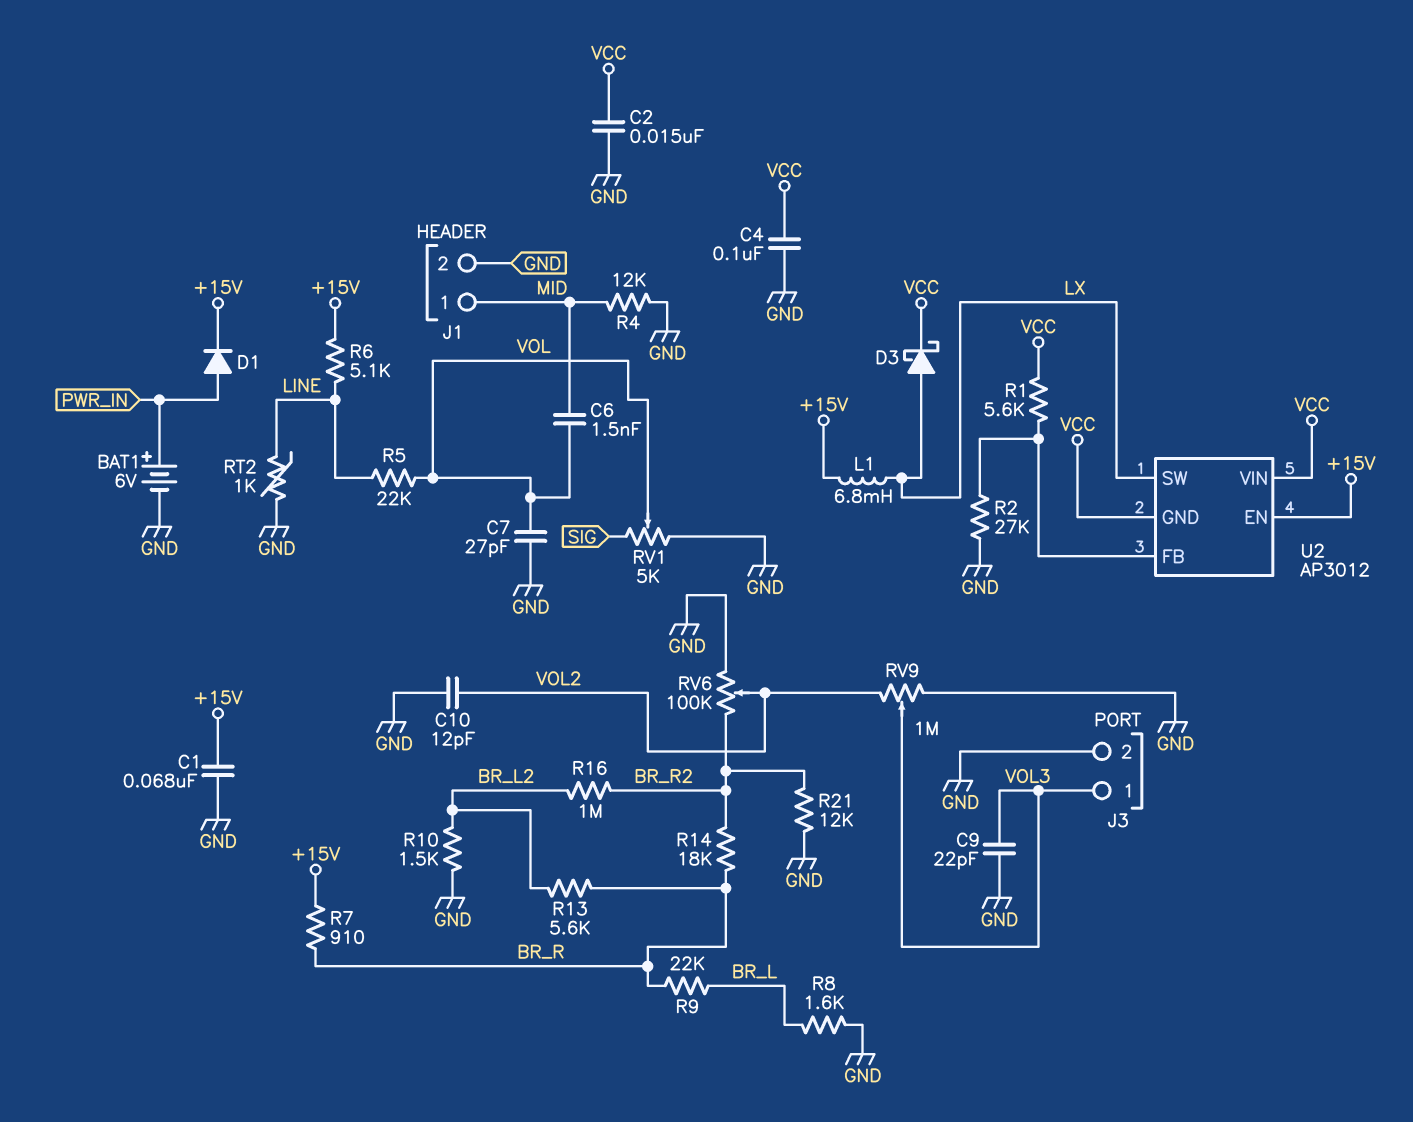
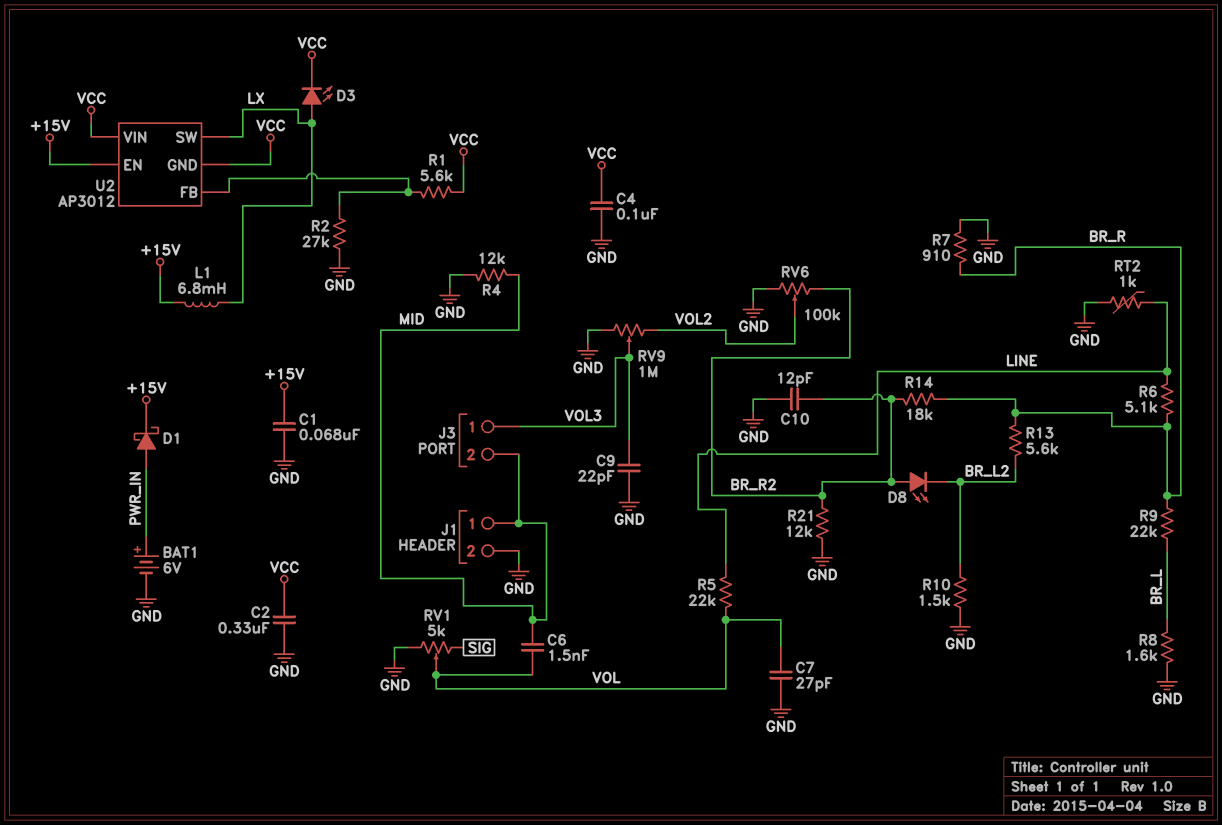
C2: 15nF (GND, VCC) -> 330nF (GND, VCC)
C10: 12pF (GND, VOL2) -> 12pF (BR_R2, GND)
D1: diode (A PWR_IN, K +15V) -> schottky (A PWR_IN, K +15V)
D3: schottky (A LX, K VCC) -> LED (A LX, K VCC)
D8: none -> LED (A BR_R2, K BR_L2)
J3 pin 2: GND -> MID
R6: 5.1k (+15V, LINE) -> 5.1k (BR_R, LINE)
R7: 910 (+15V, BR_R) -> 910 (BR_R, GND)
R16: 1M (BR_L2, BR_R2) -> none

